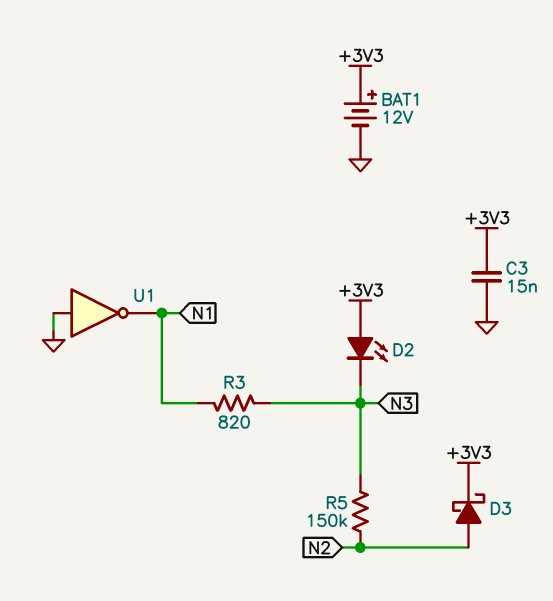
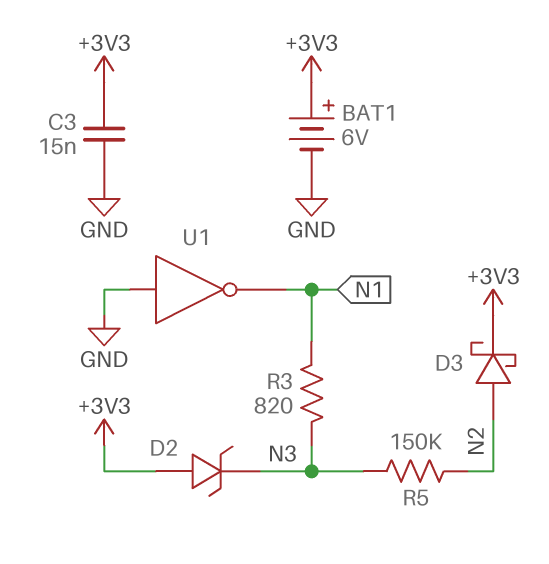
BAT1: 12V (plus +3V3, minus GND) -> 6V (plus +3V3, minus GND)
D2: LED (A +3V3, K N3) -> zener (A +3V3, K N3)

